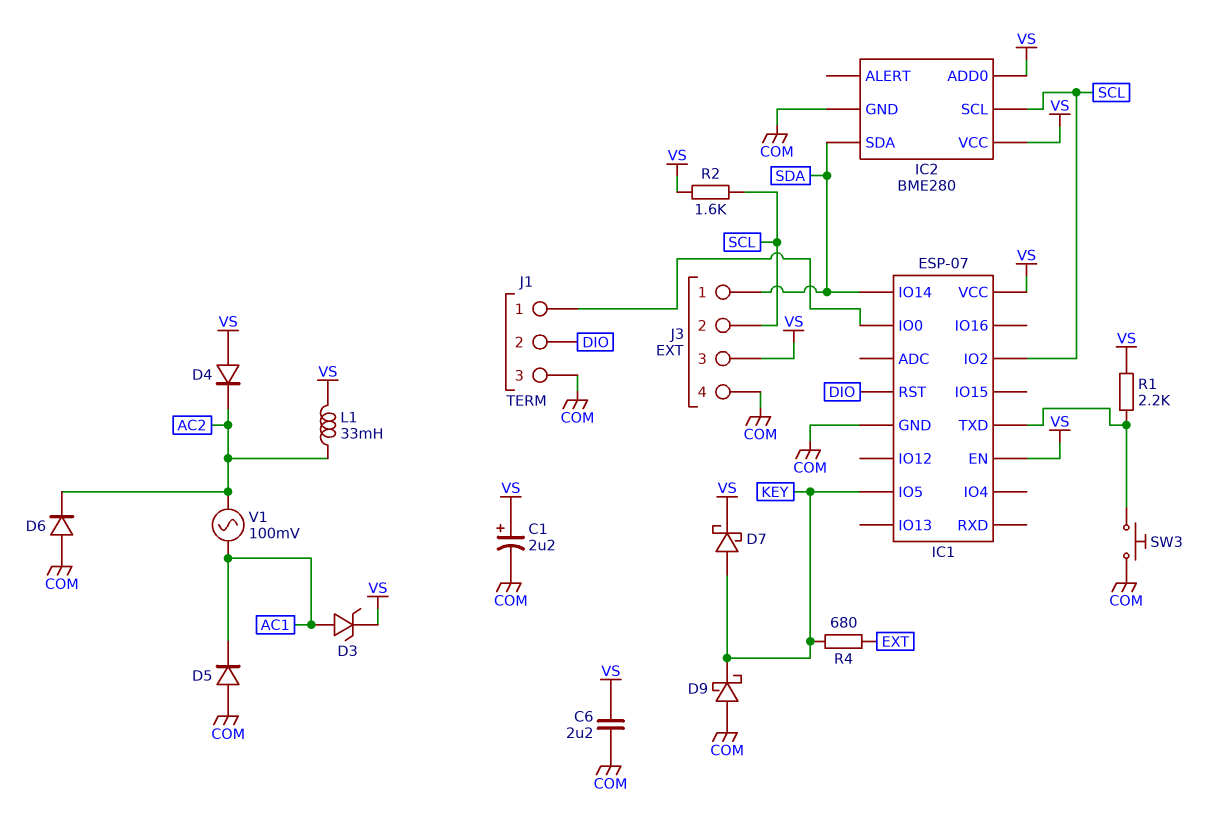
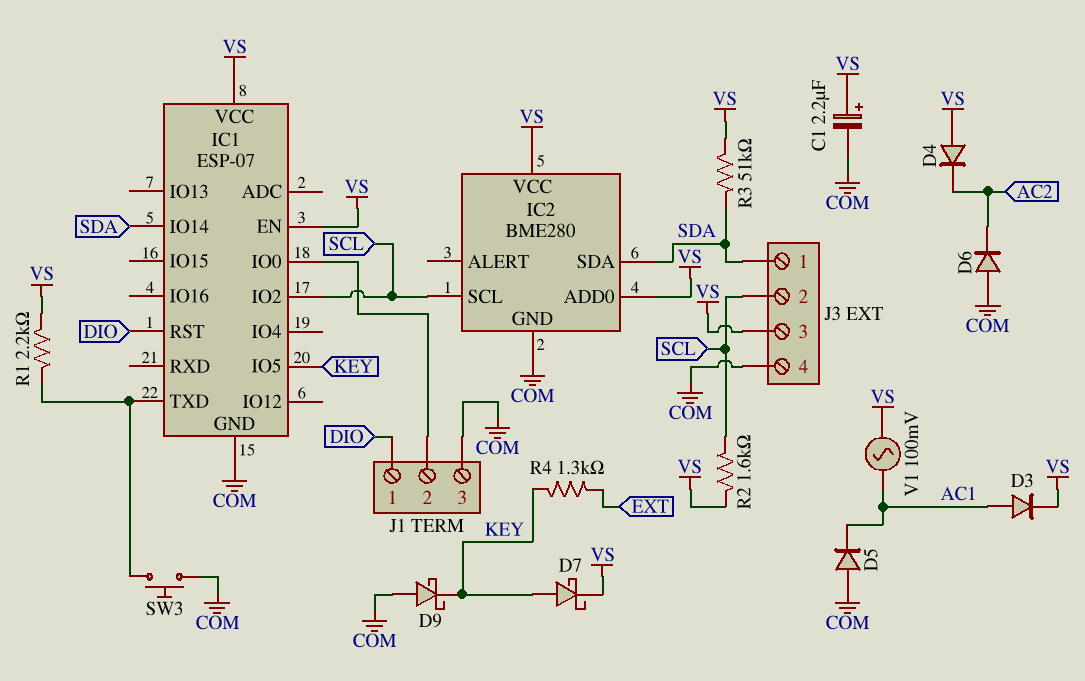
C6: 2.2uF (COM, VS) -> none
D3: zener (A AC1, K VS) -> diode (A AC1, K VS)
J1 pin 1: IC1/IO0 -> DIO
J1 pin 2: DIO -> IC1/IO0
L1: 33mH (AC2, VS) -> none
R3: none -> 51k (SDA, VS)
R4: 680 (EXT, KEY) -> 1.3k (EXT, KEY)
V1: AC 100mV (AC1, AC2) -> AC 100mV (AC1, VS)

